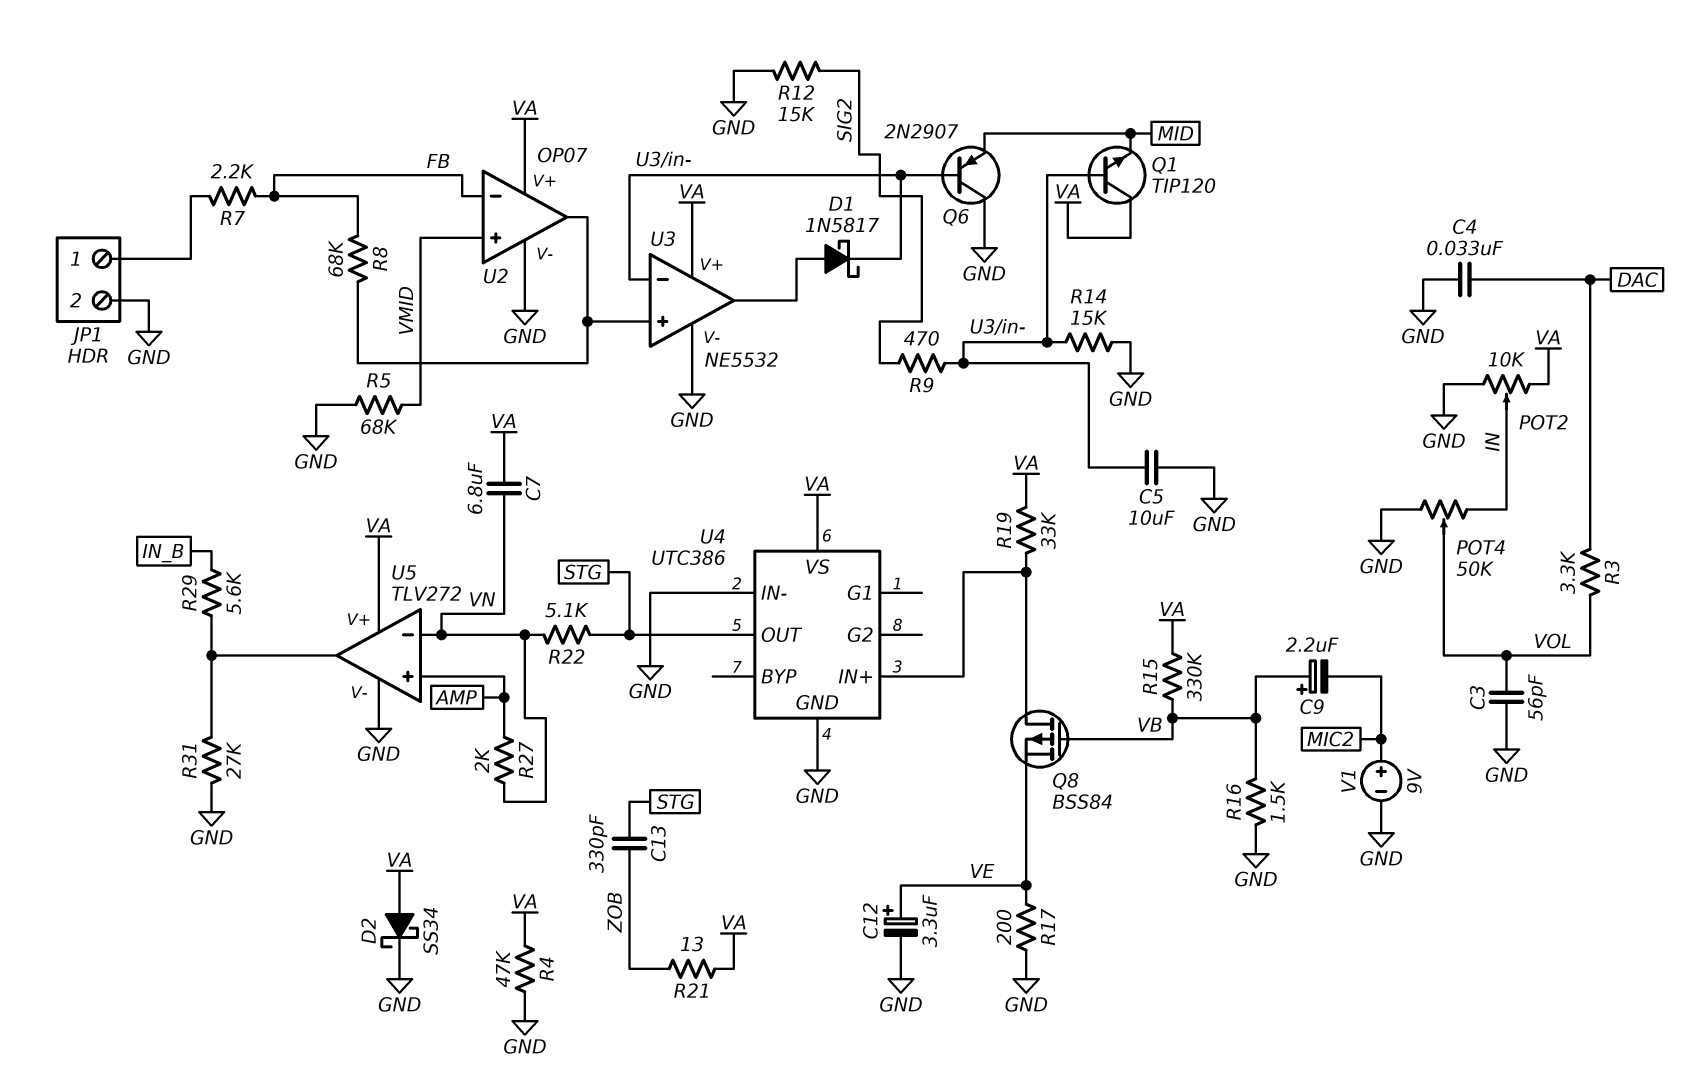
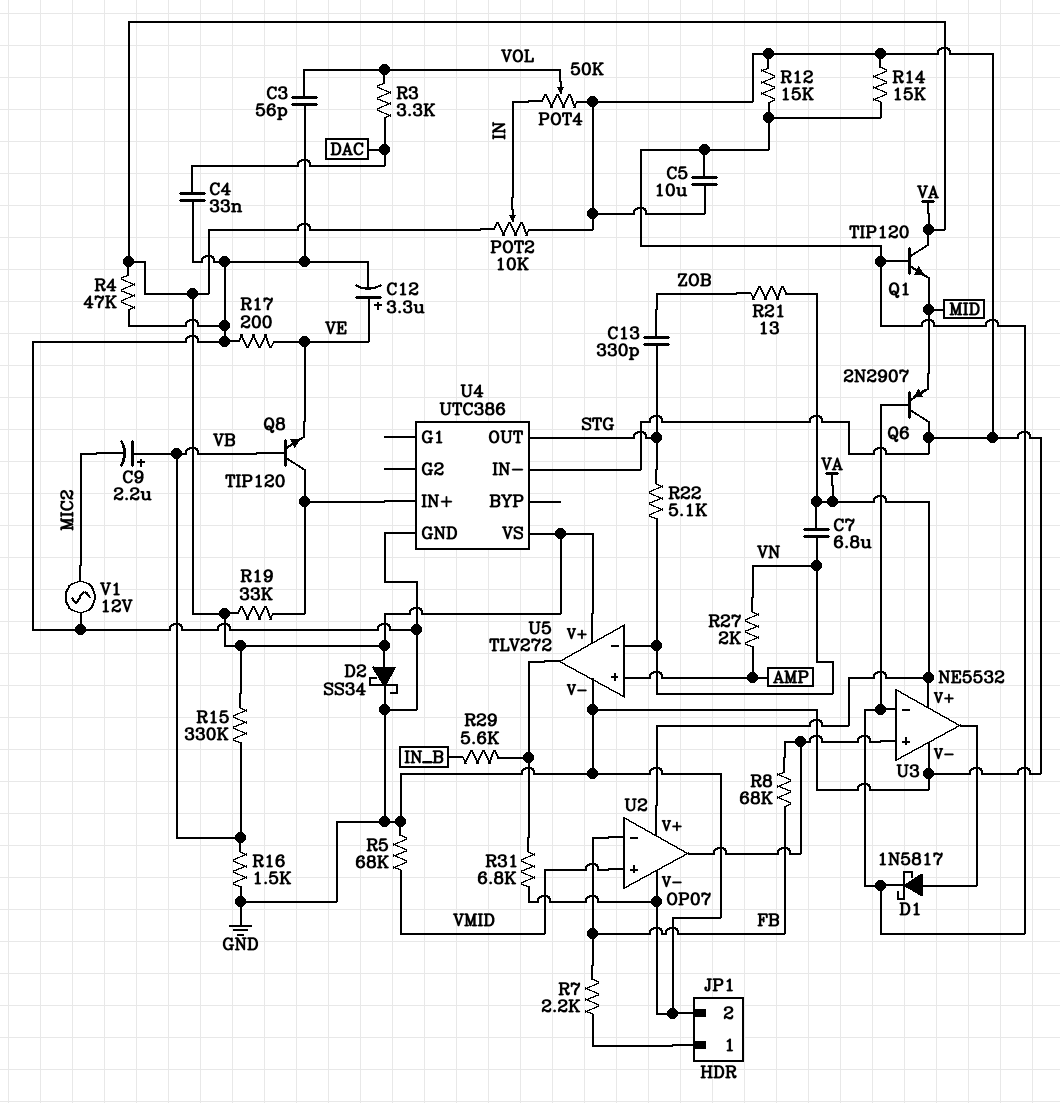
Q8: PMOS BSS84 (G VB, D U4/IN+, S VE) -> NPN TIP120 (B VB, C U4/IN+, E VE)
R9: 470 (SIG2, U3/in-) -> none
R12: 15k (GND, SIG2) -> 15k (GND, U3/in-)
R31: 27k (GND, U5/out) -> 6.8k (GND, U5/out)
V1: 9V (plus MIC2, minus GND) -> AC 12V (GND, MIC2)

